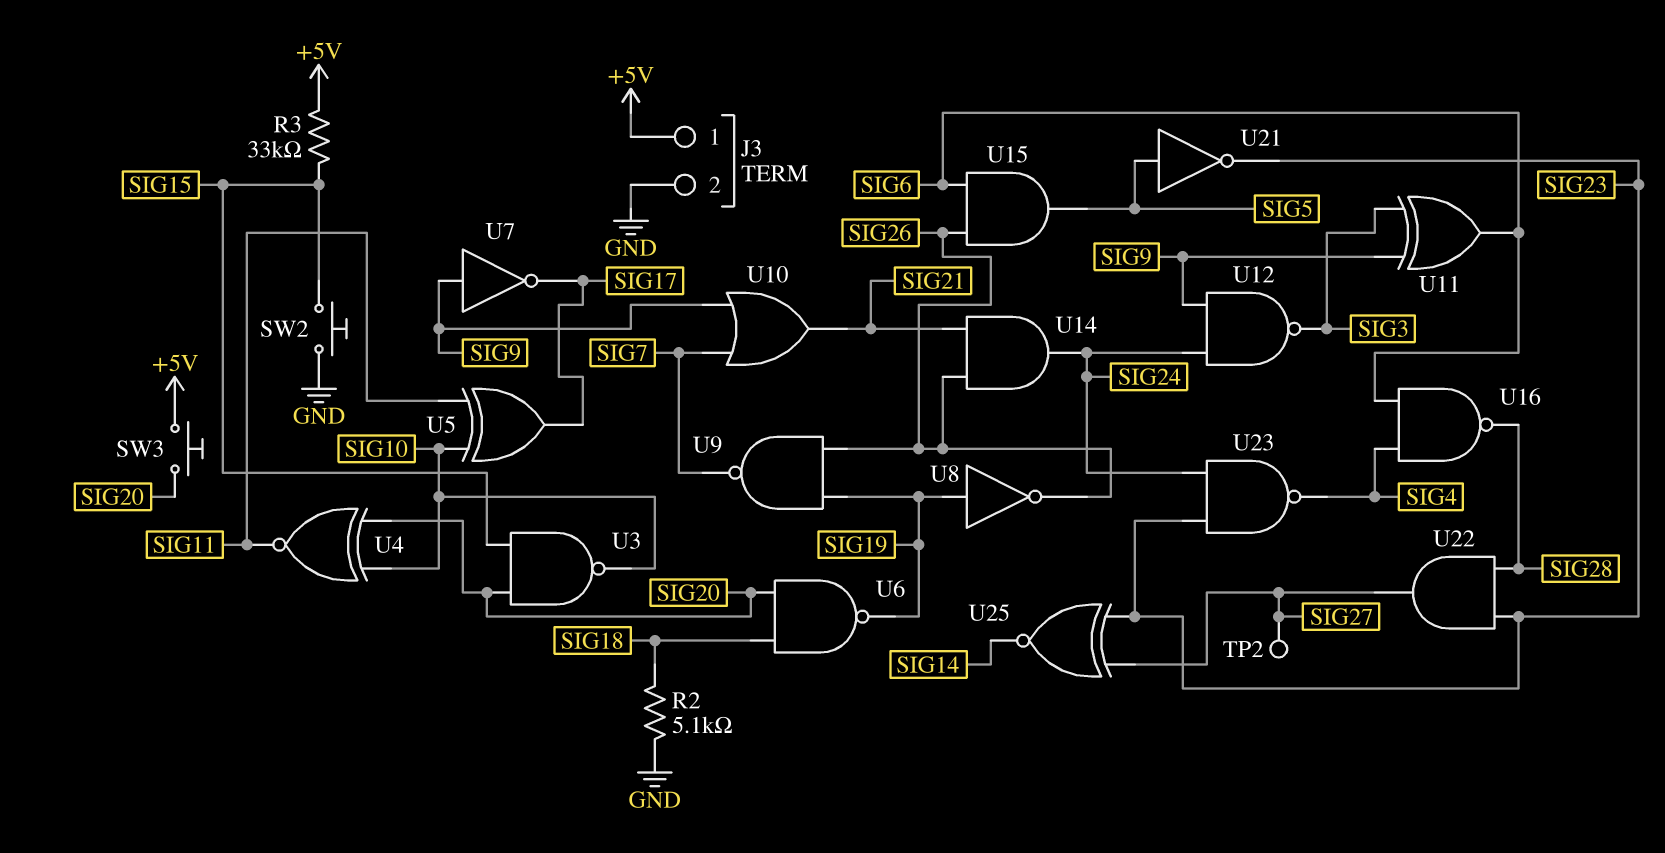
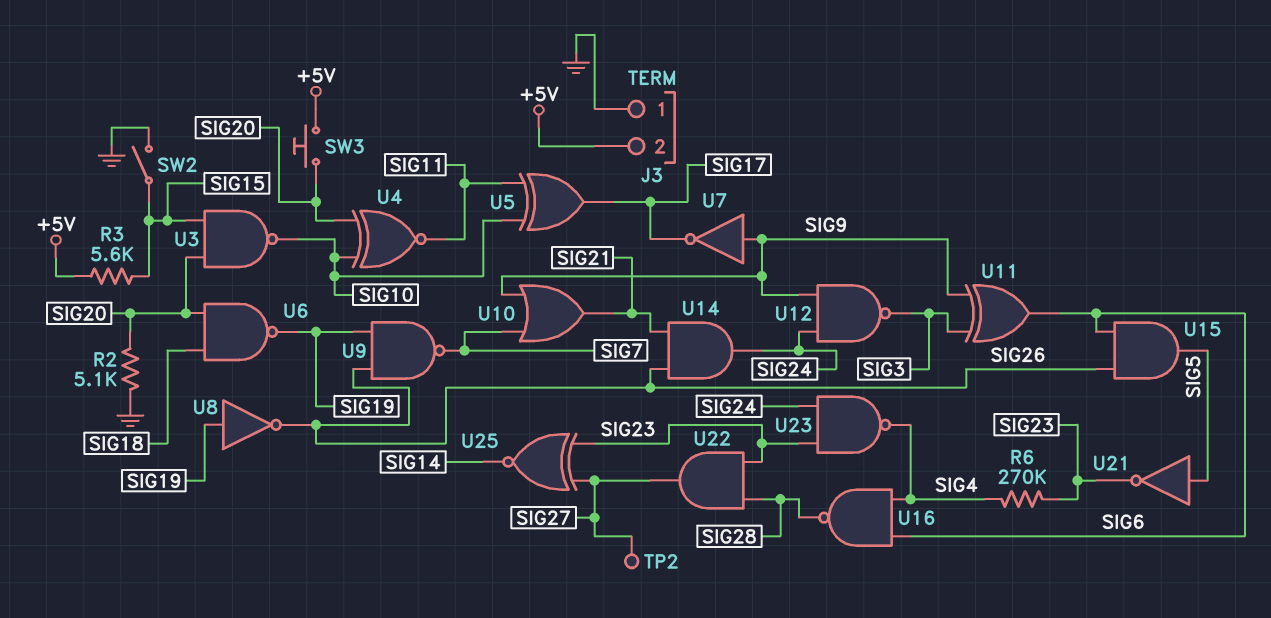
J3 pin 1: +5V -> GND
J3 pin 2: GND -> +5V
R2: 5.1k (GND, SIG18) -> 5.1k (GND, SIG20)
R3: 33k (+5V, SIG15) -> 5.6k (+5V, SIG15)
R6: none -> 270k (SIG4, SIG23)
SW2: button (GND, SIG15) -> switch (GND, SIG15)

